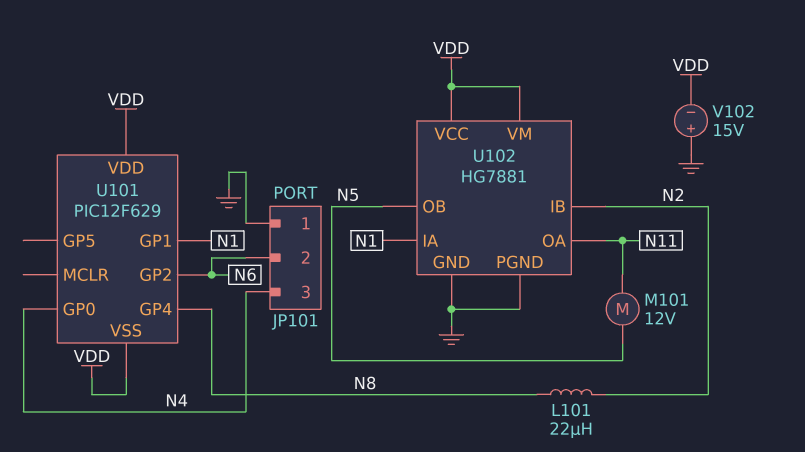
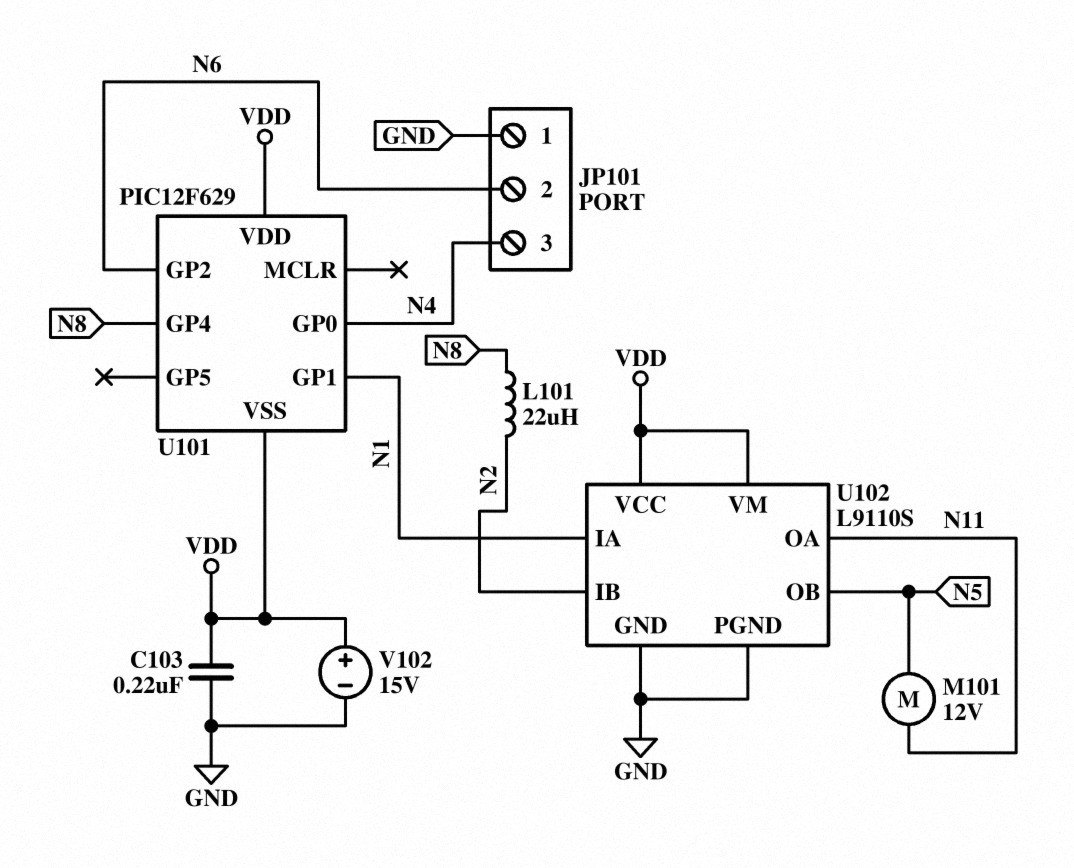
C103: none -> 220nF (GND, VDD)
U102: HG7881 -> L9110S
V102: 15V (plus GND, minus VDD) -> 15V (plus VDD, minus GND)

